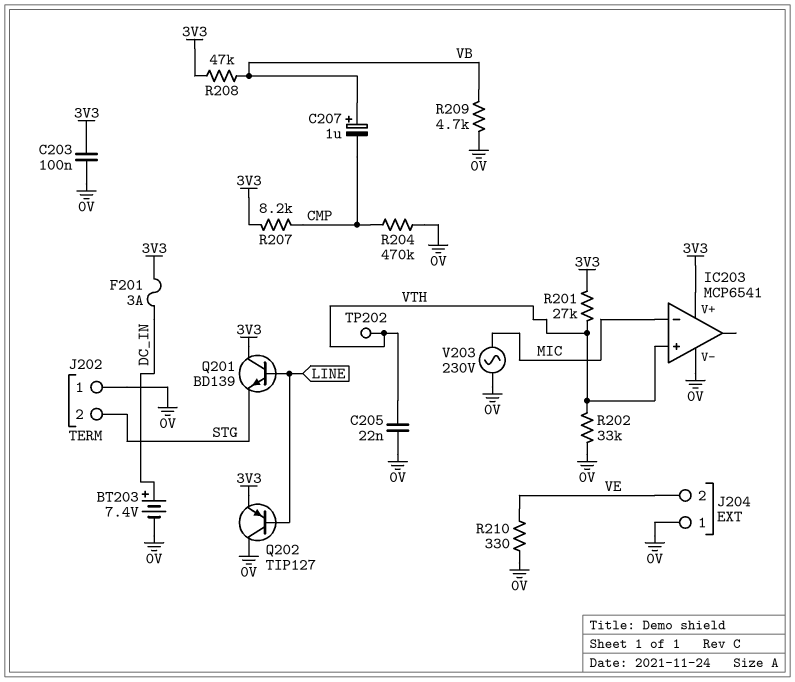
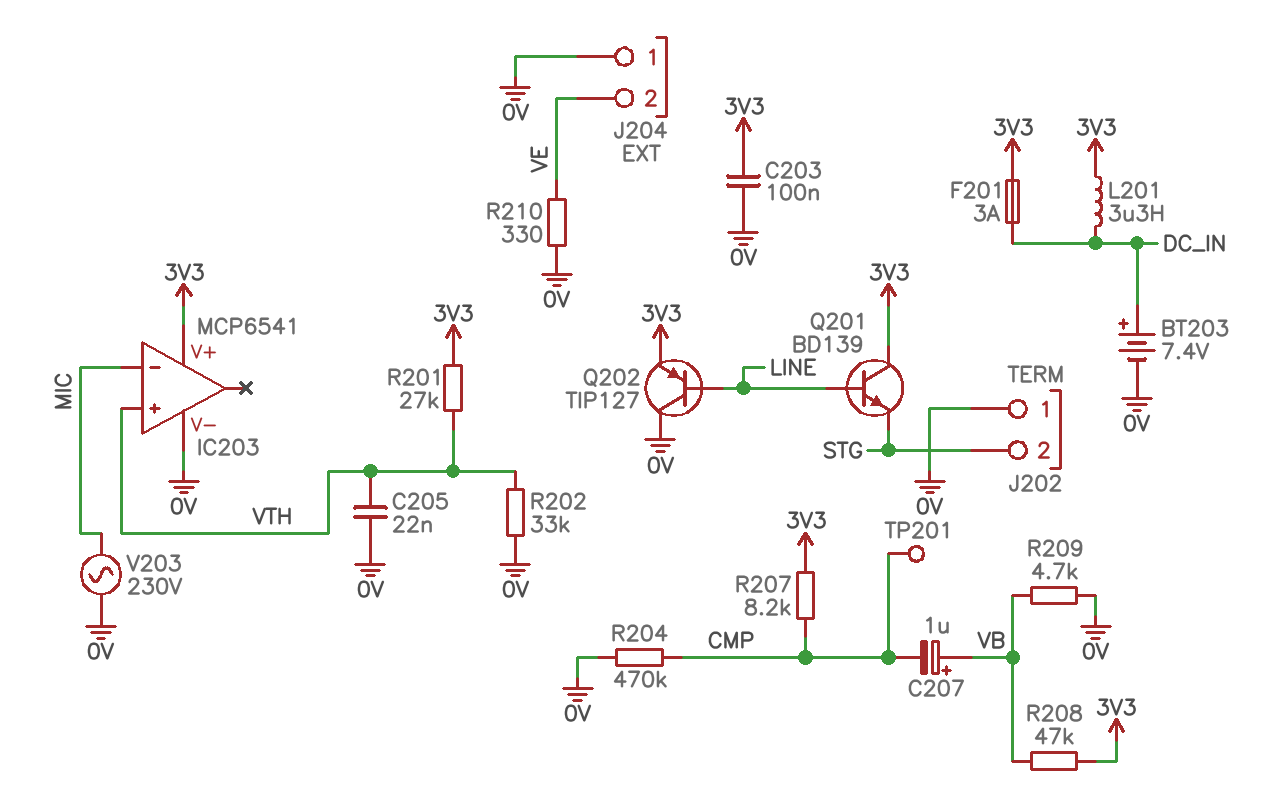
L201: none -> 3.3uH (3V3, DC_IN)
TP201: none -> test point (CMP)
TP202: test point (VTH) -> none

